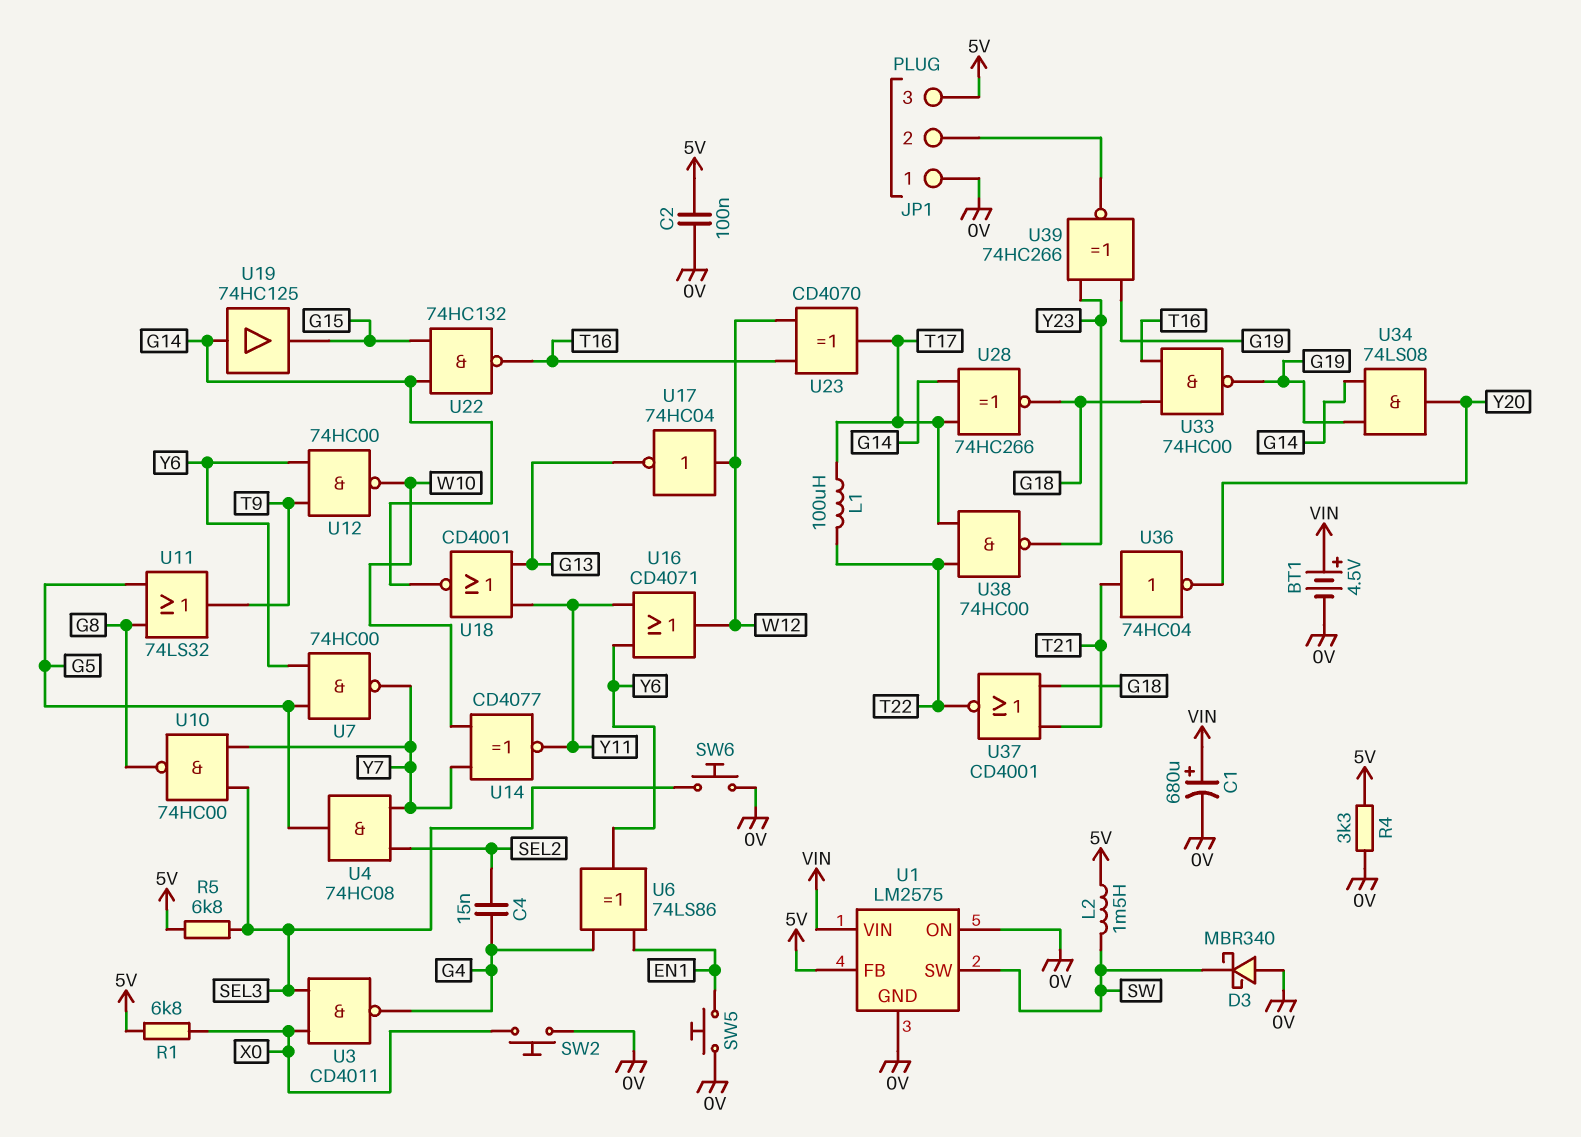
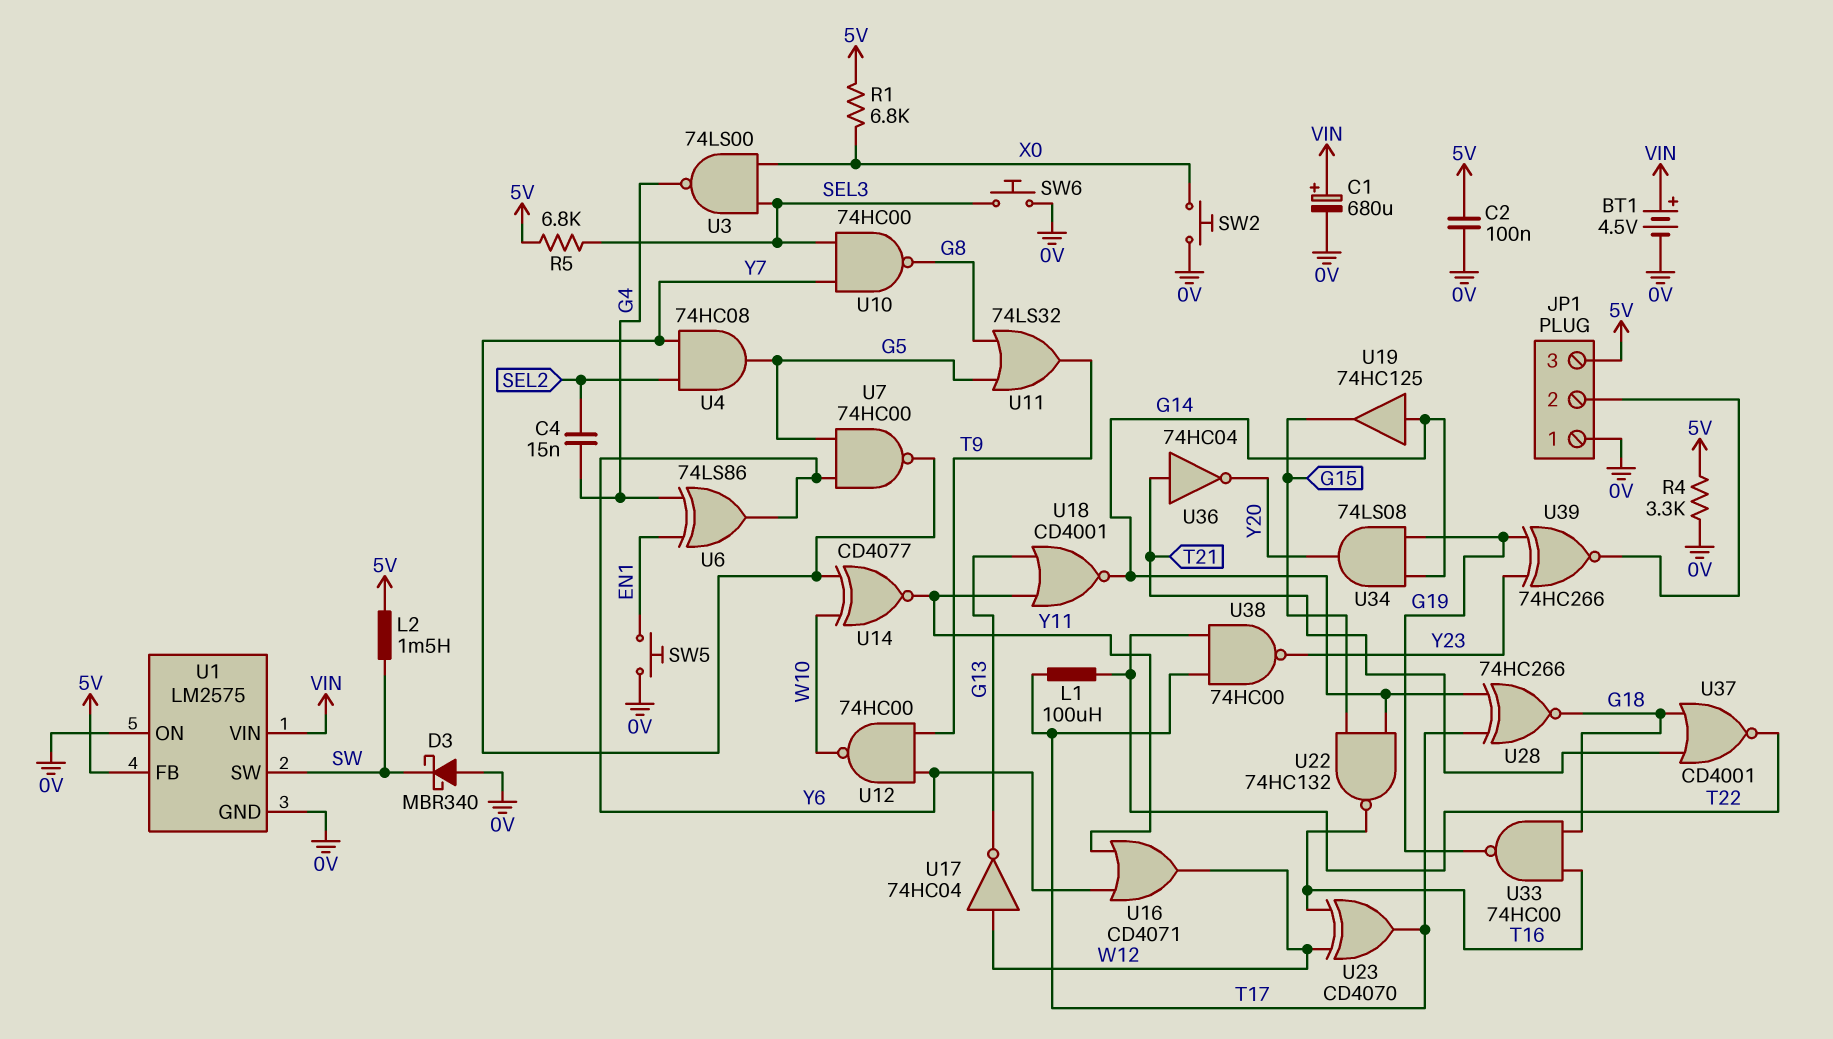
U3: NAND CD4011 (in SEL3, in X0, out G4) -> NAND 74LS00 (in SEL3, in X0, out G4)

